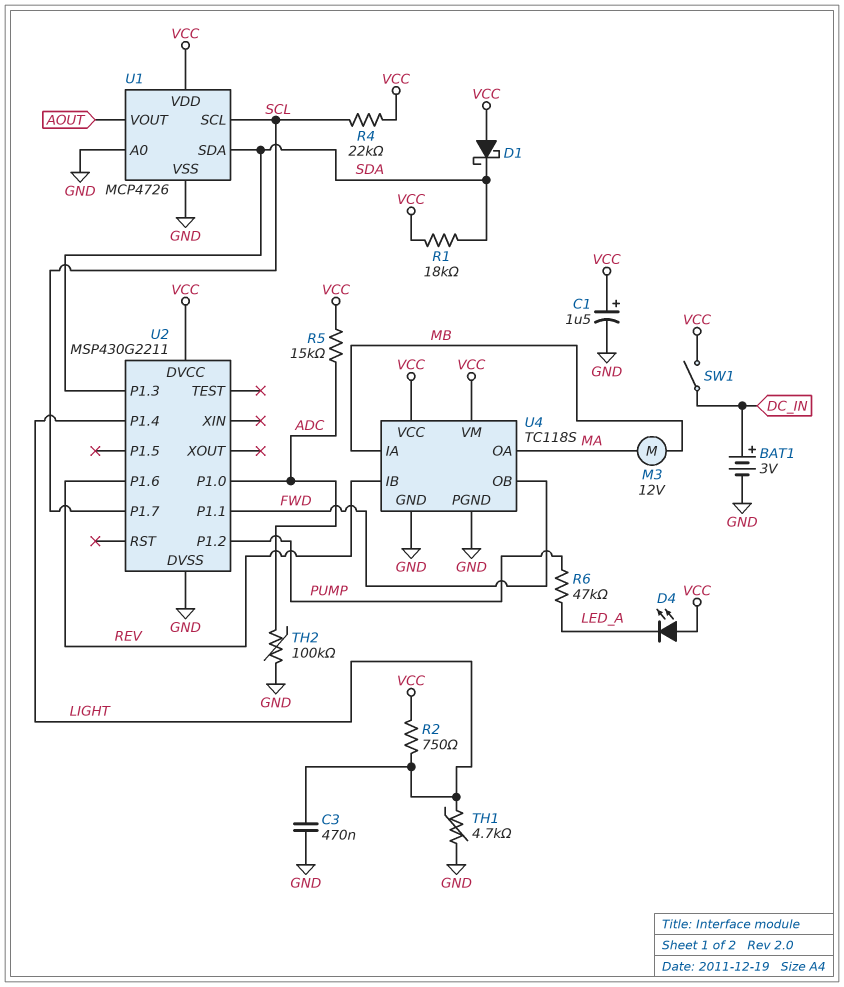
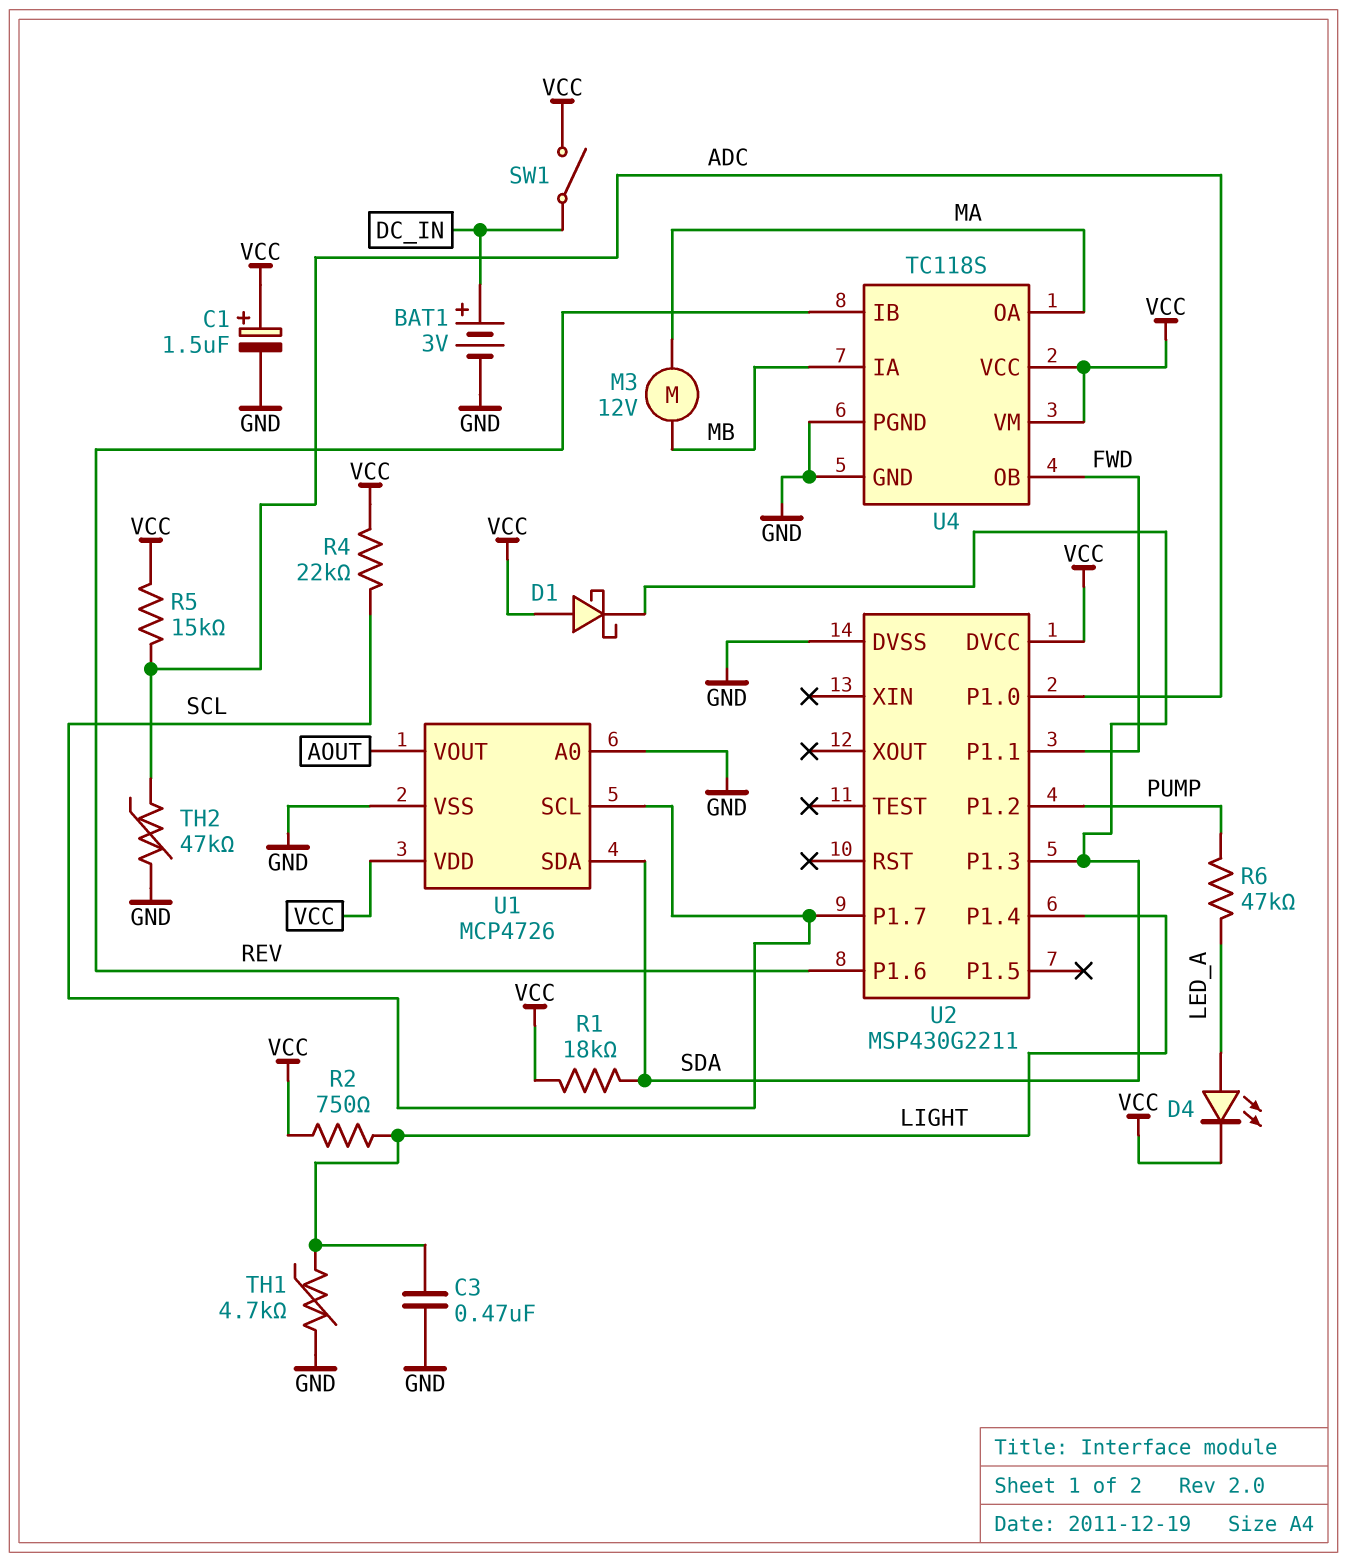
D4: LED (A VCC, K LED_A) -> LED (A LED_A, K VCC)
TH2: 100k (ADC, GND) -> 47k (ADC, GND)

